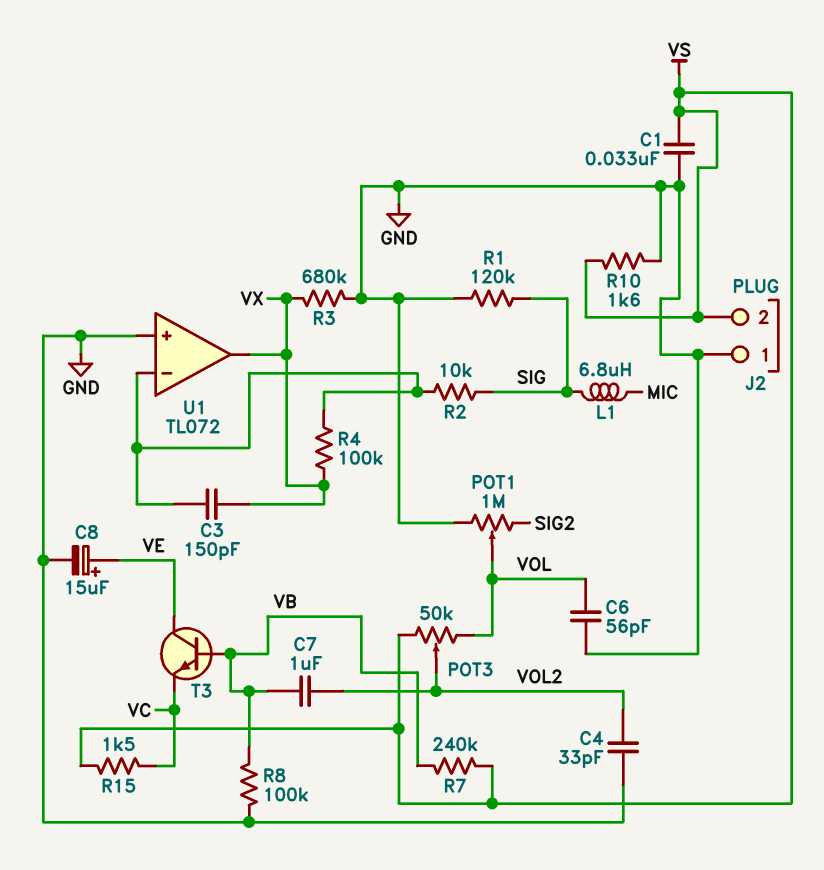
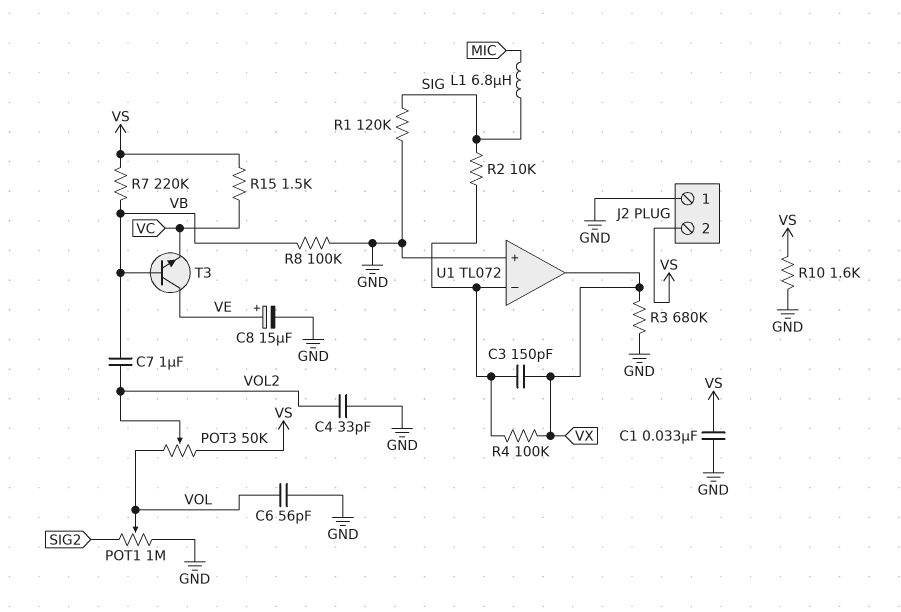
R7: 240k (VB, VS) -> 220k (VB, VS)

